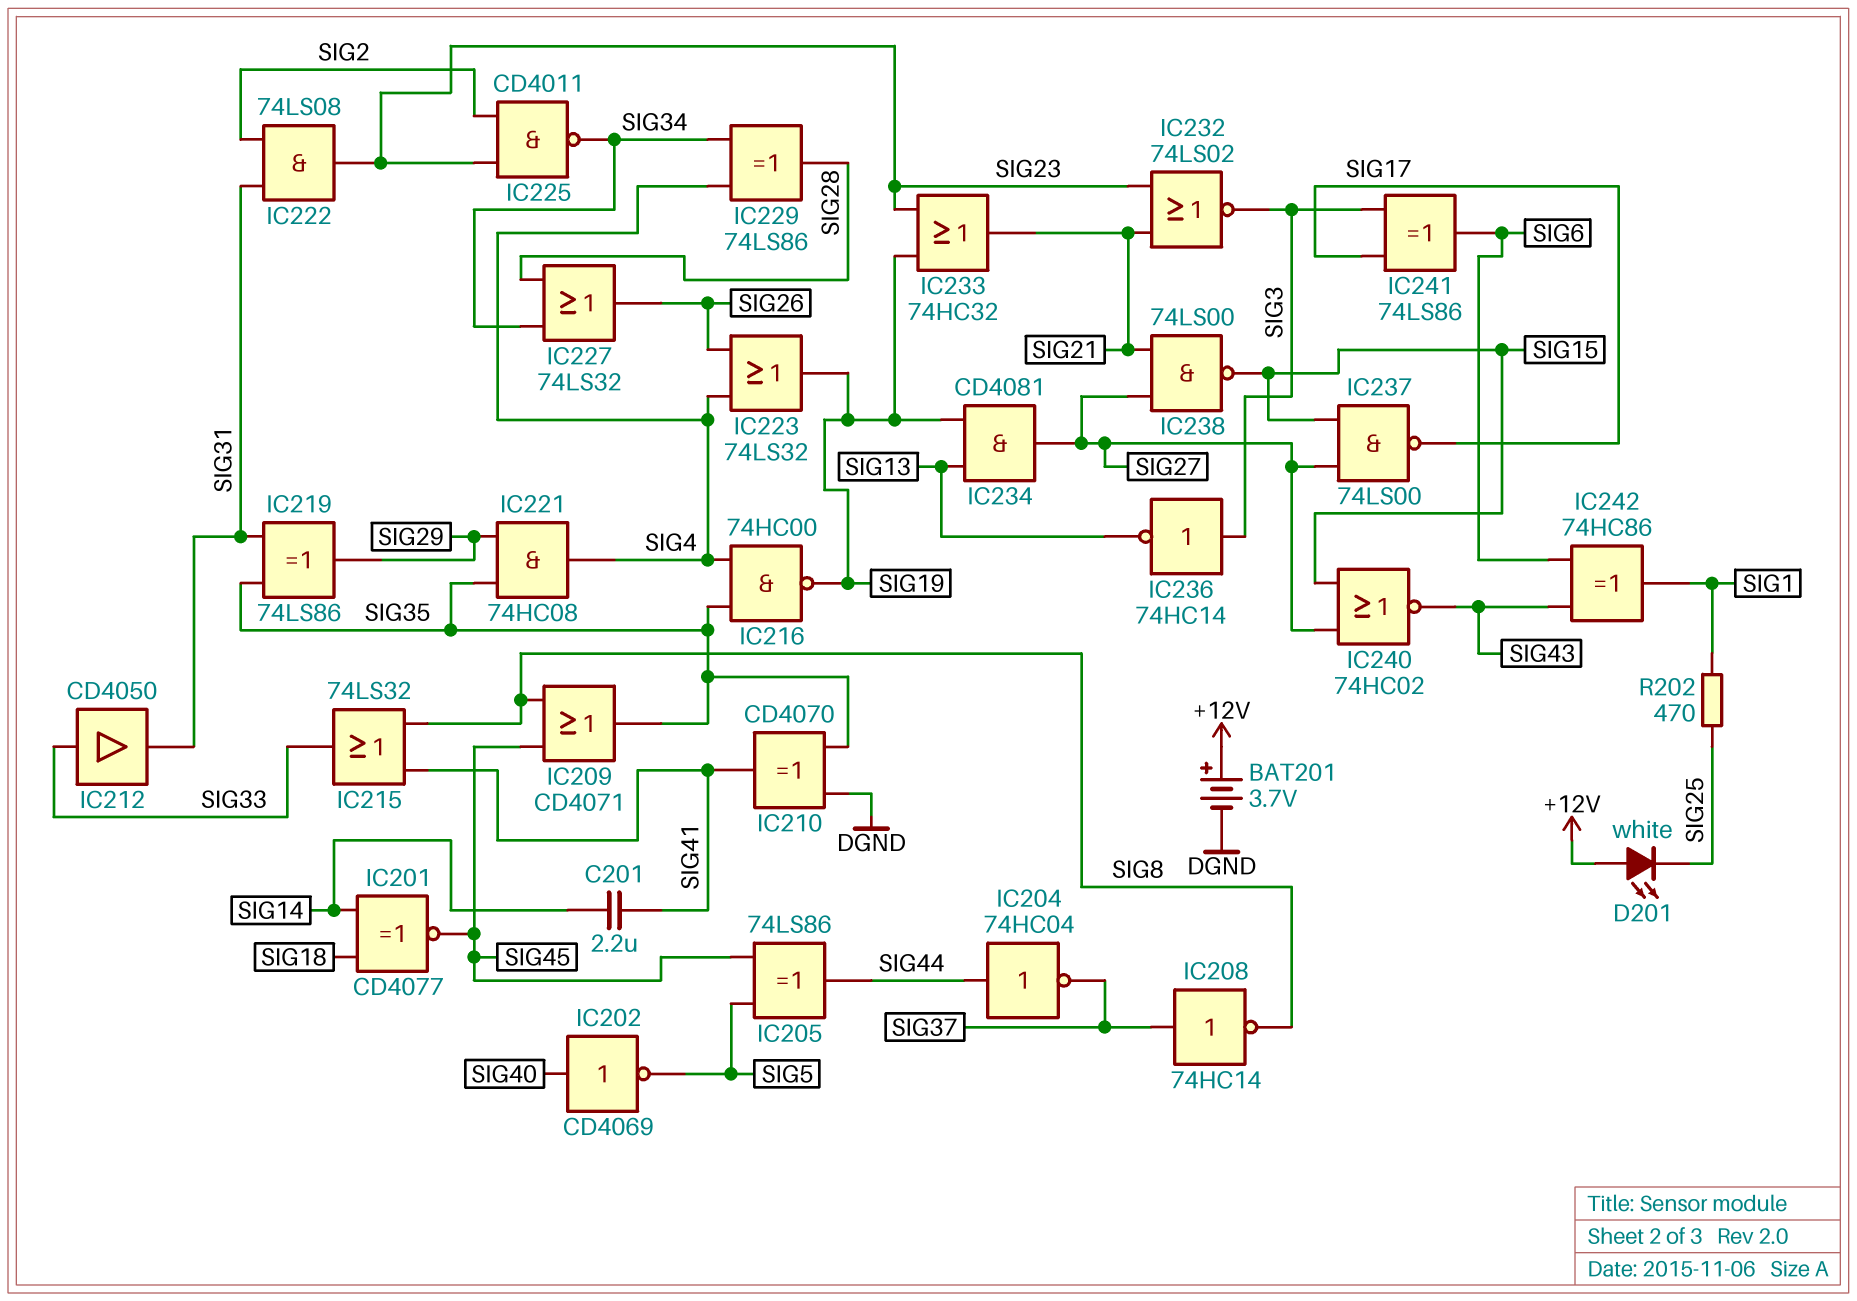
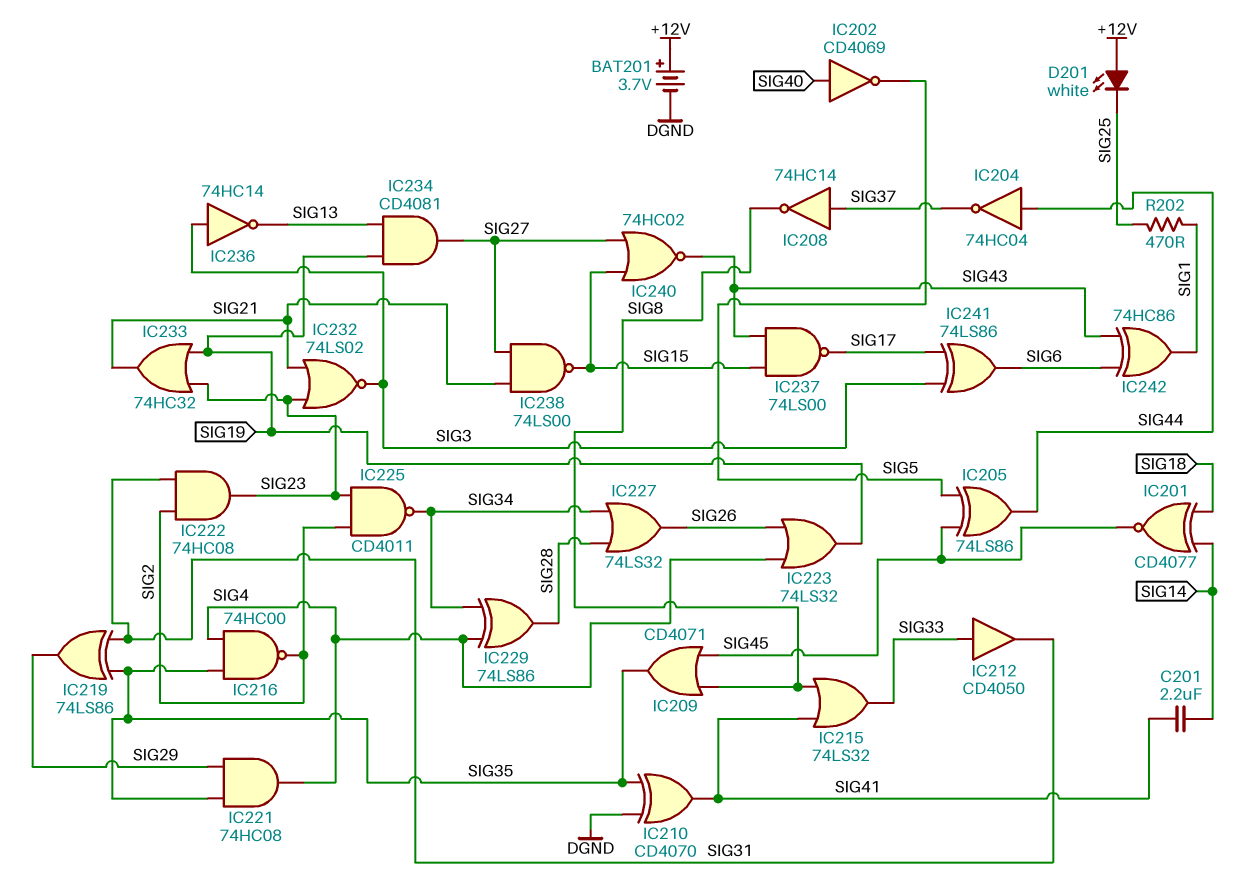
IC216: NAND 74HC00 (in SIG4, in SIG35, out SIG19) -> NAND 74HC00 (in SIG4, in SIG35, out SIG2)
IC222: AND 74LS08 (in SIG2, in SIG31, out SIG23) -> AND 74HC08 (in SIG2, in SIG31, out SIG23)
IC237: NAND 74LS00 (in SIG15, in SIG27, out SIG17) -> NAND 74LS00 (in SIG15, in SIG43, out SIG17)

